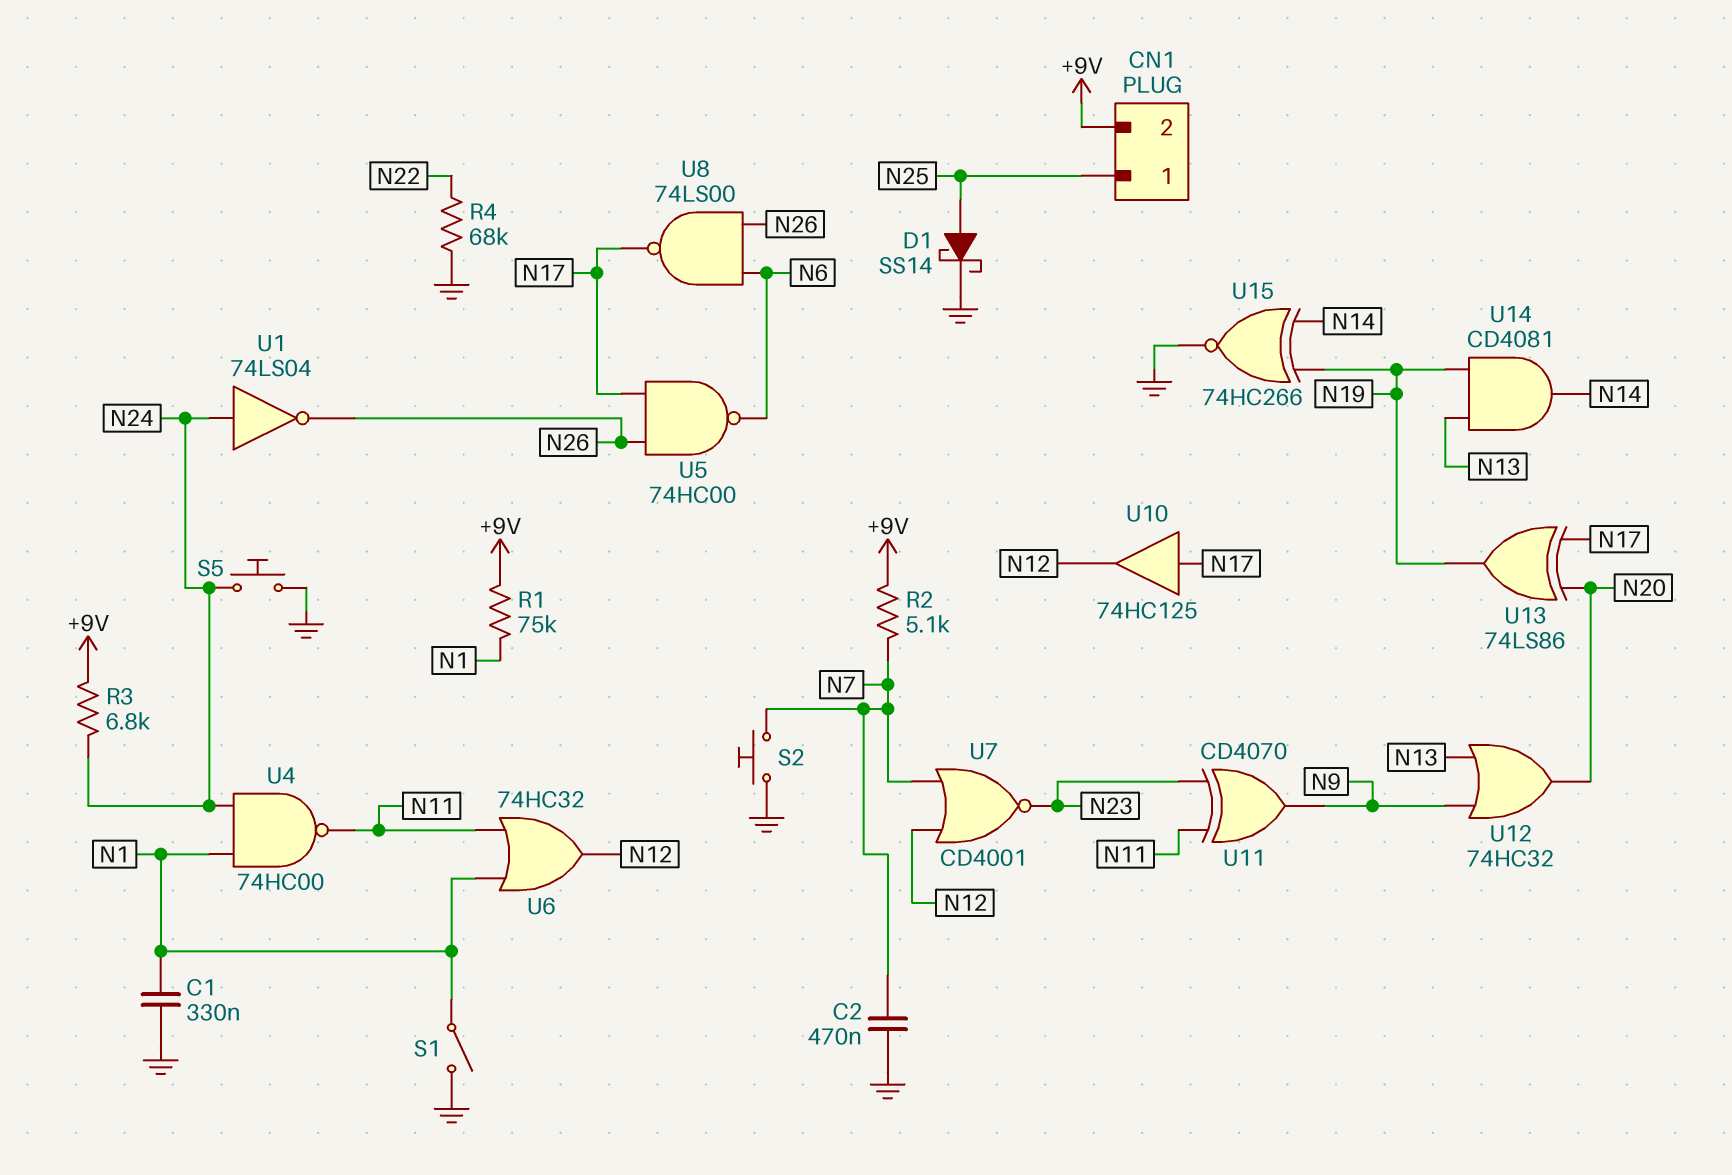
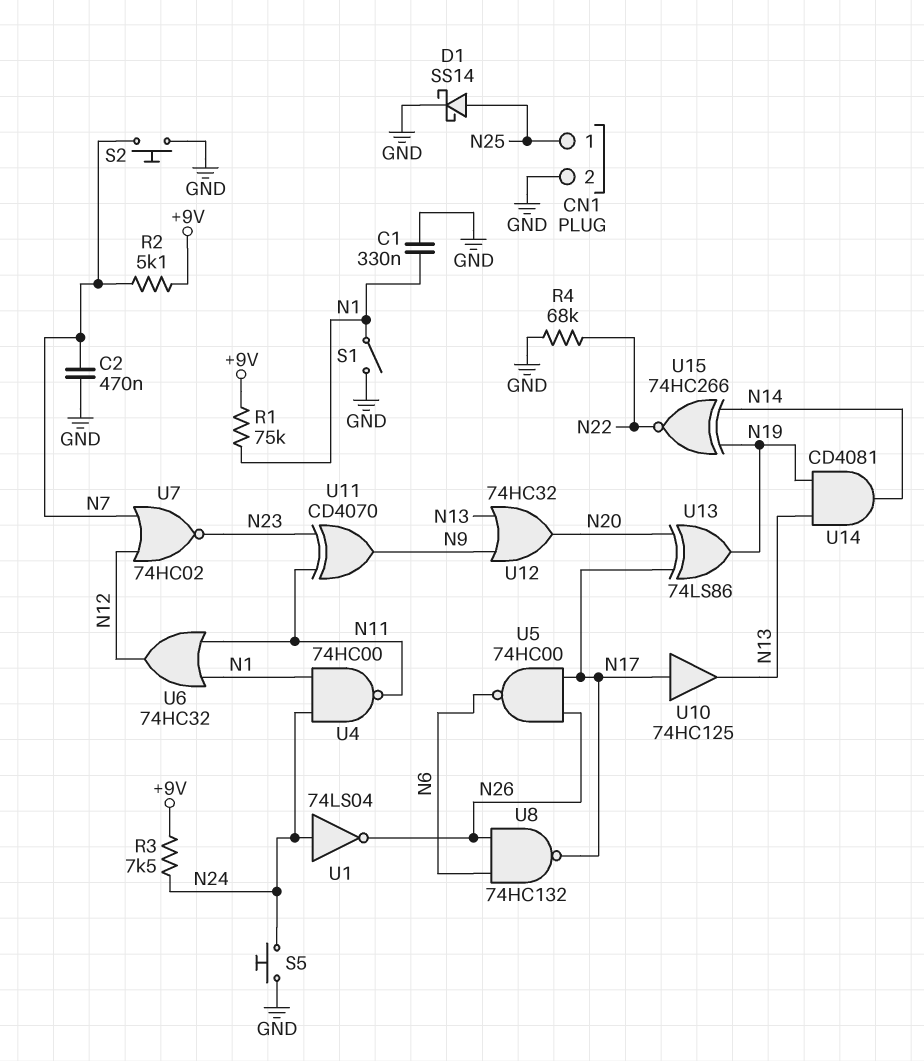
CN1 pin 2: +9V -> GND
R3: 6.8k (+9V, N24) -> 7.5k (+9V, N24)
U7: NOR CD4001 (in N7, in N12, out N23) -> NOR 74HC02 (in N7, in N12, out N23)
U8: NAND 74LS00 (in N6, in N26, out N17) -> NAND 74HC132 (in N6, in N26, out N17)
U10: buffer 74HC125 (in N17, out N12) -> buffer 74HC125 (in N17, out N13)
U15: XNOR 74HC266 (in N14, in N19, out GND) -> XNOR 74HC266 (in N14, in N19, out N22)

